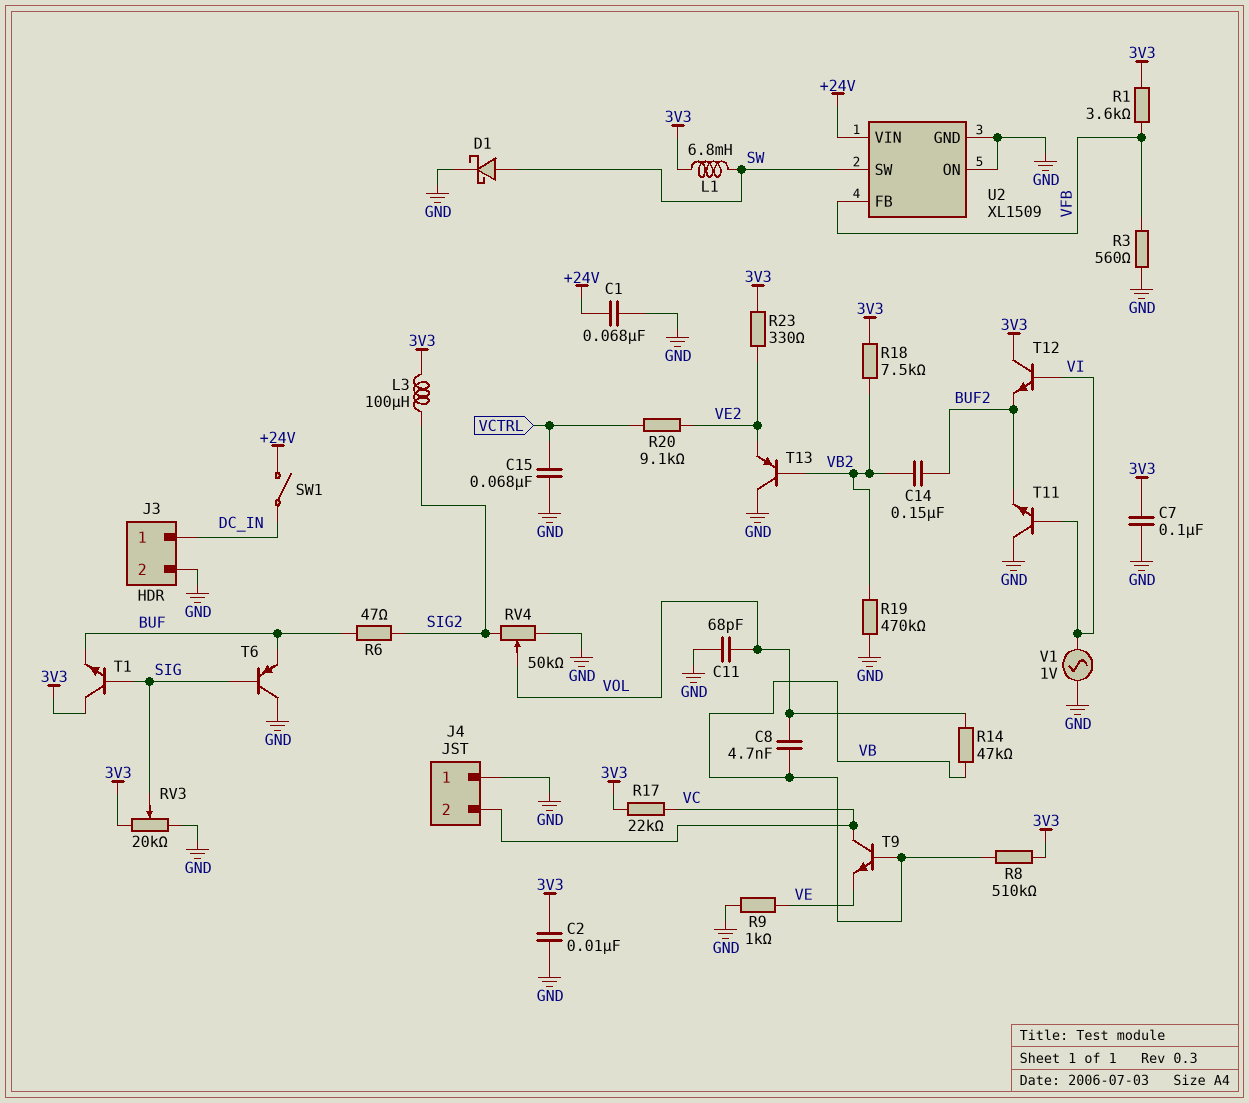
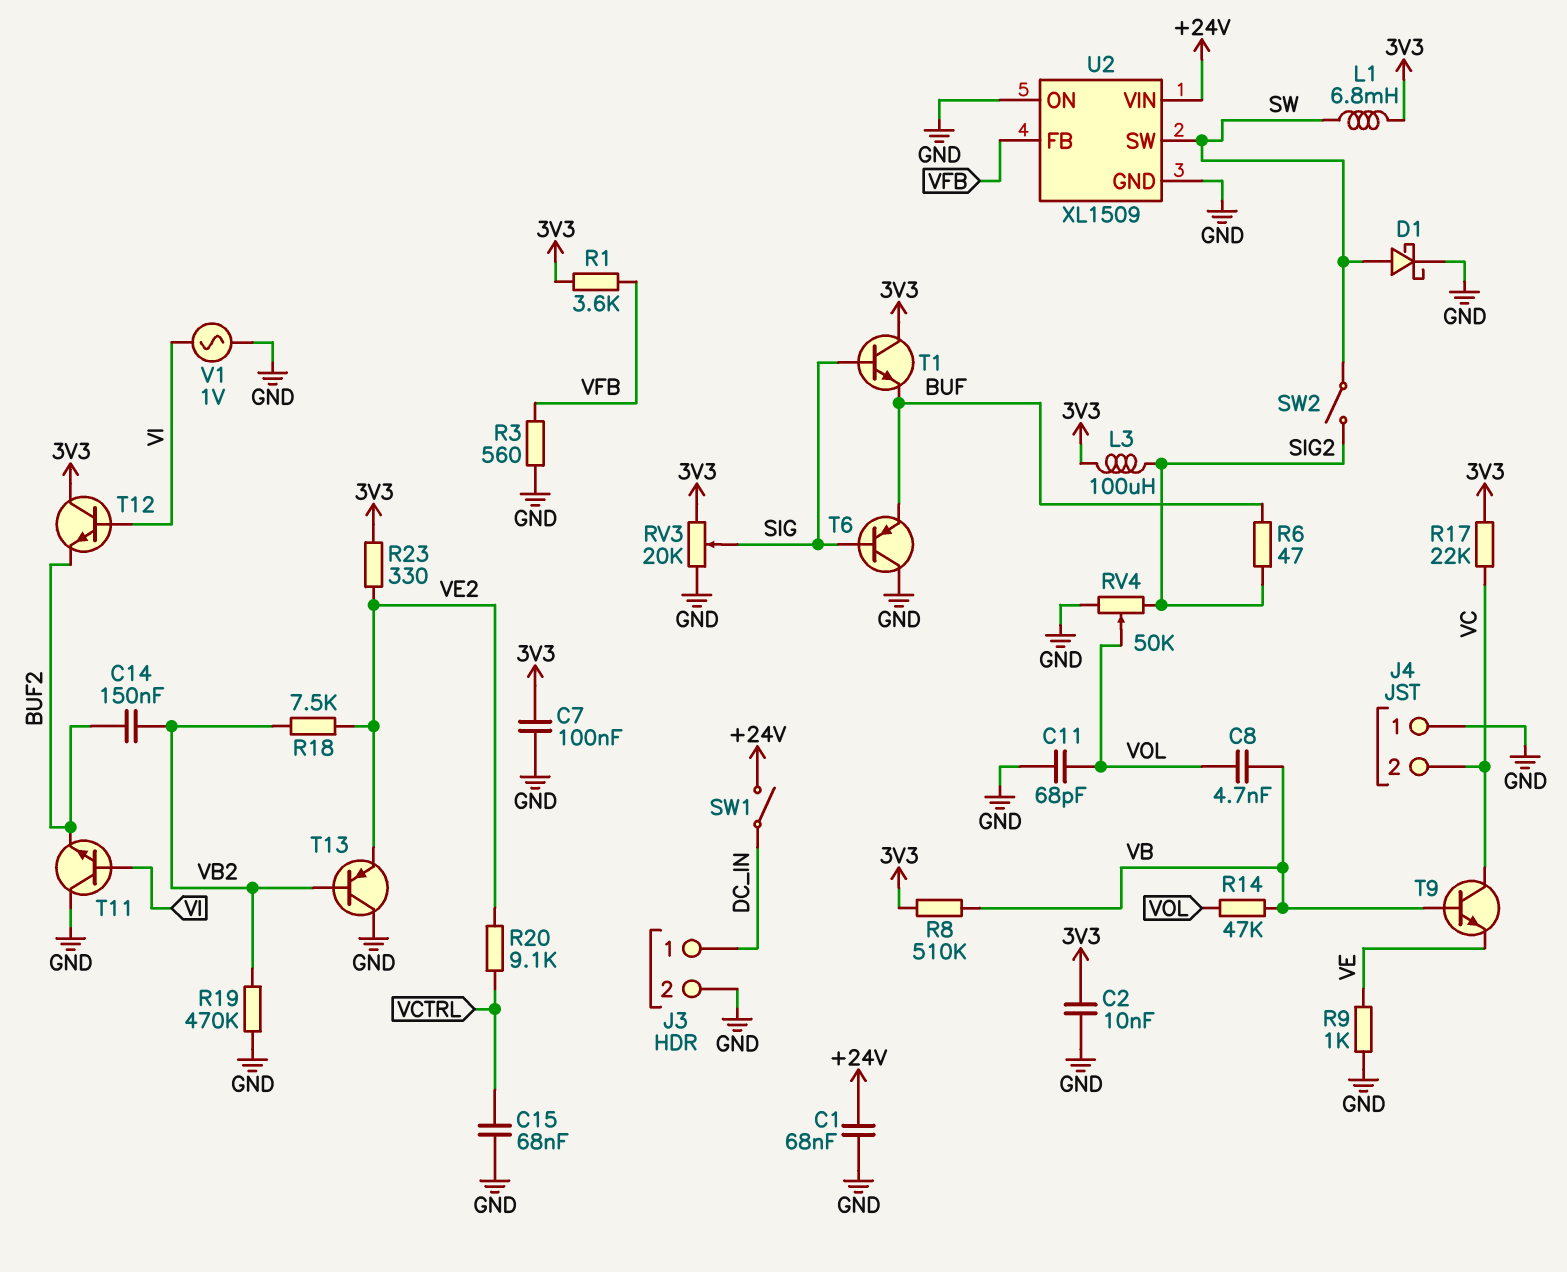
R18: 7.5k (3V3, VB2) -> 7.5k (VB2, VE2)
SW2: none -> switch (SIG2, SW)

